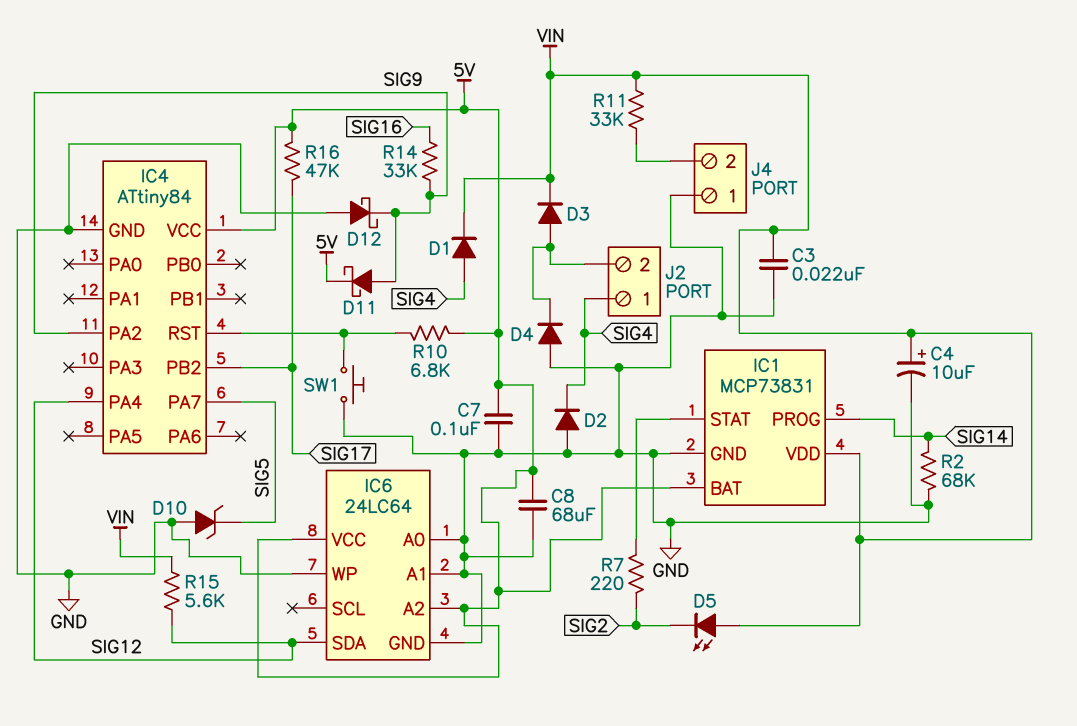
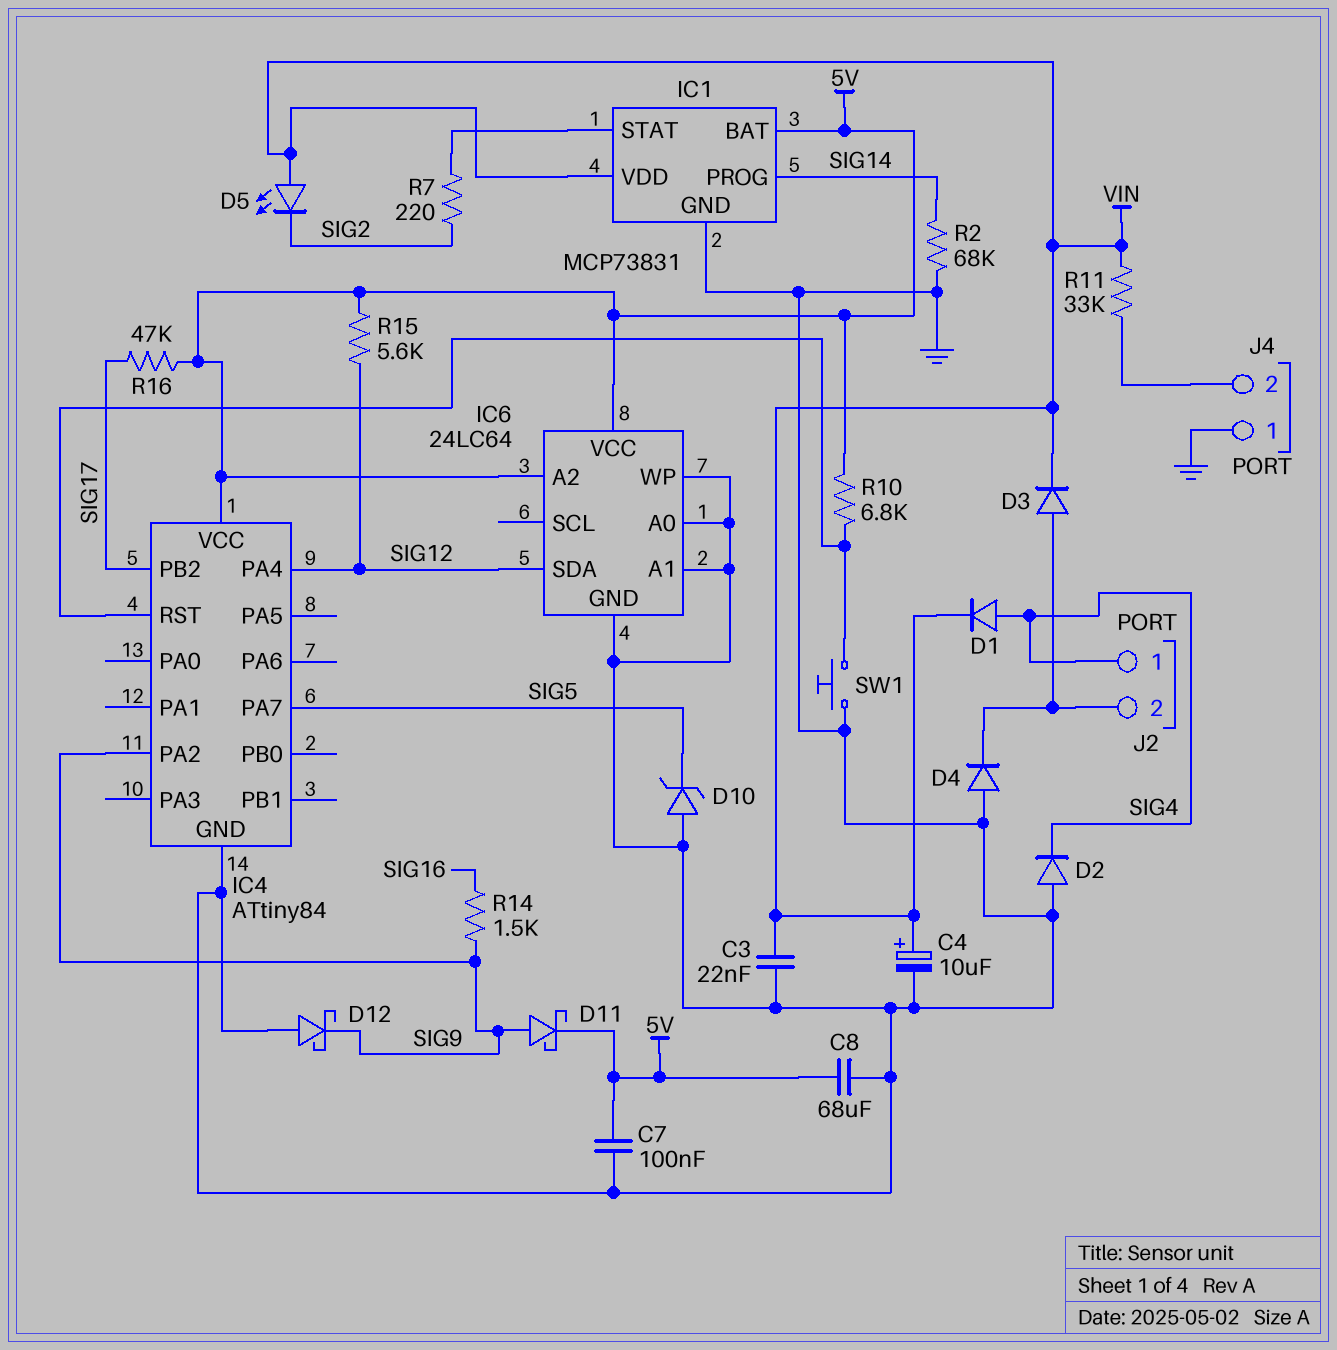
R14: 33k (SIG9, SIG16) -> 1.5k (SIG9, SIG16)
R15: 5.6k (SIG12, VIN) -> 5.6k (5V, SIG12)

